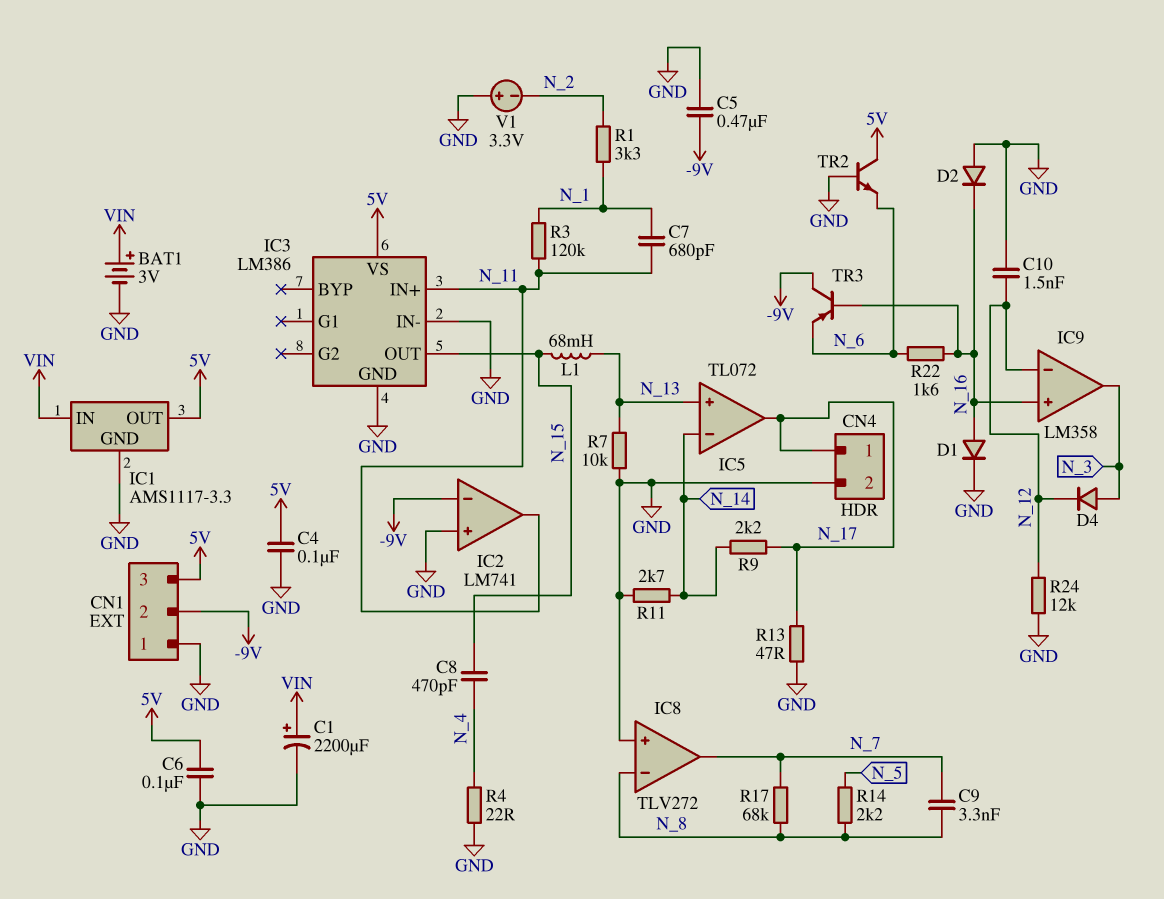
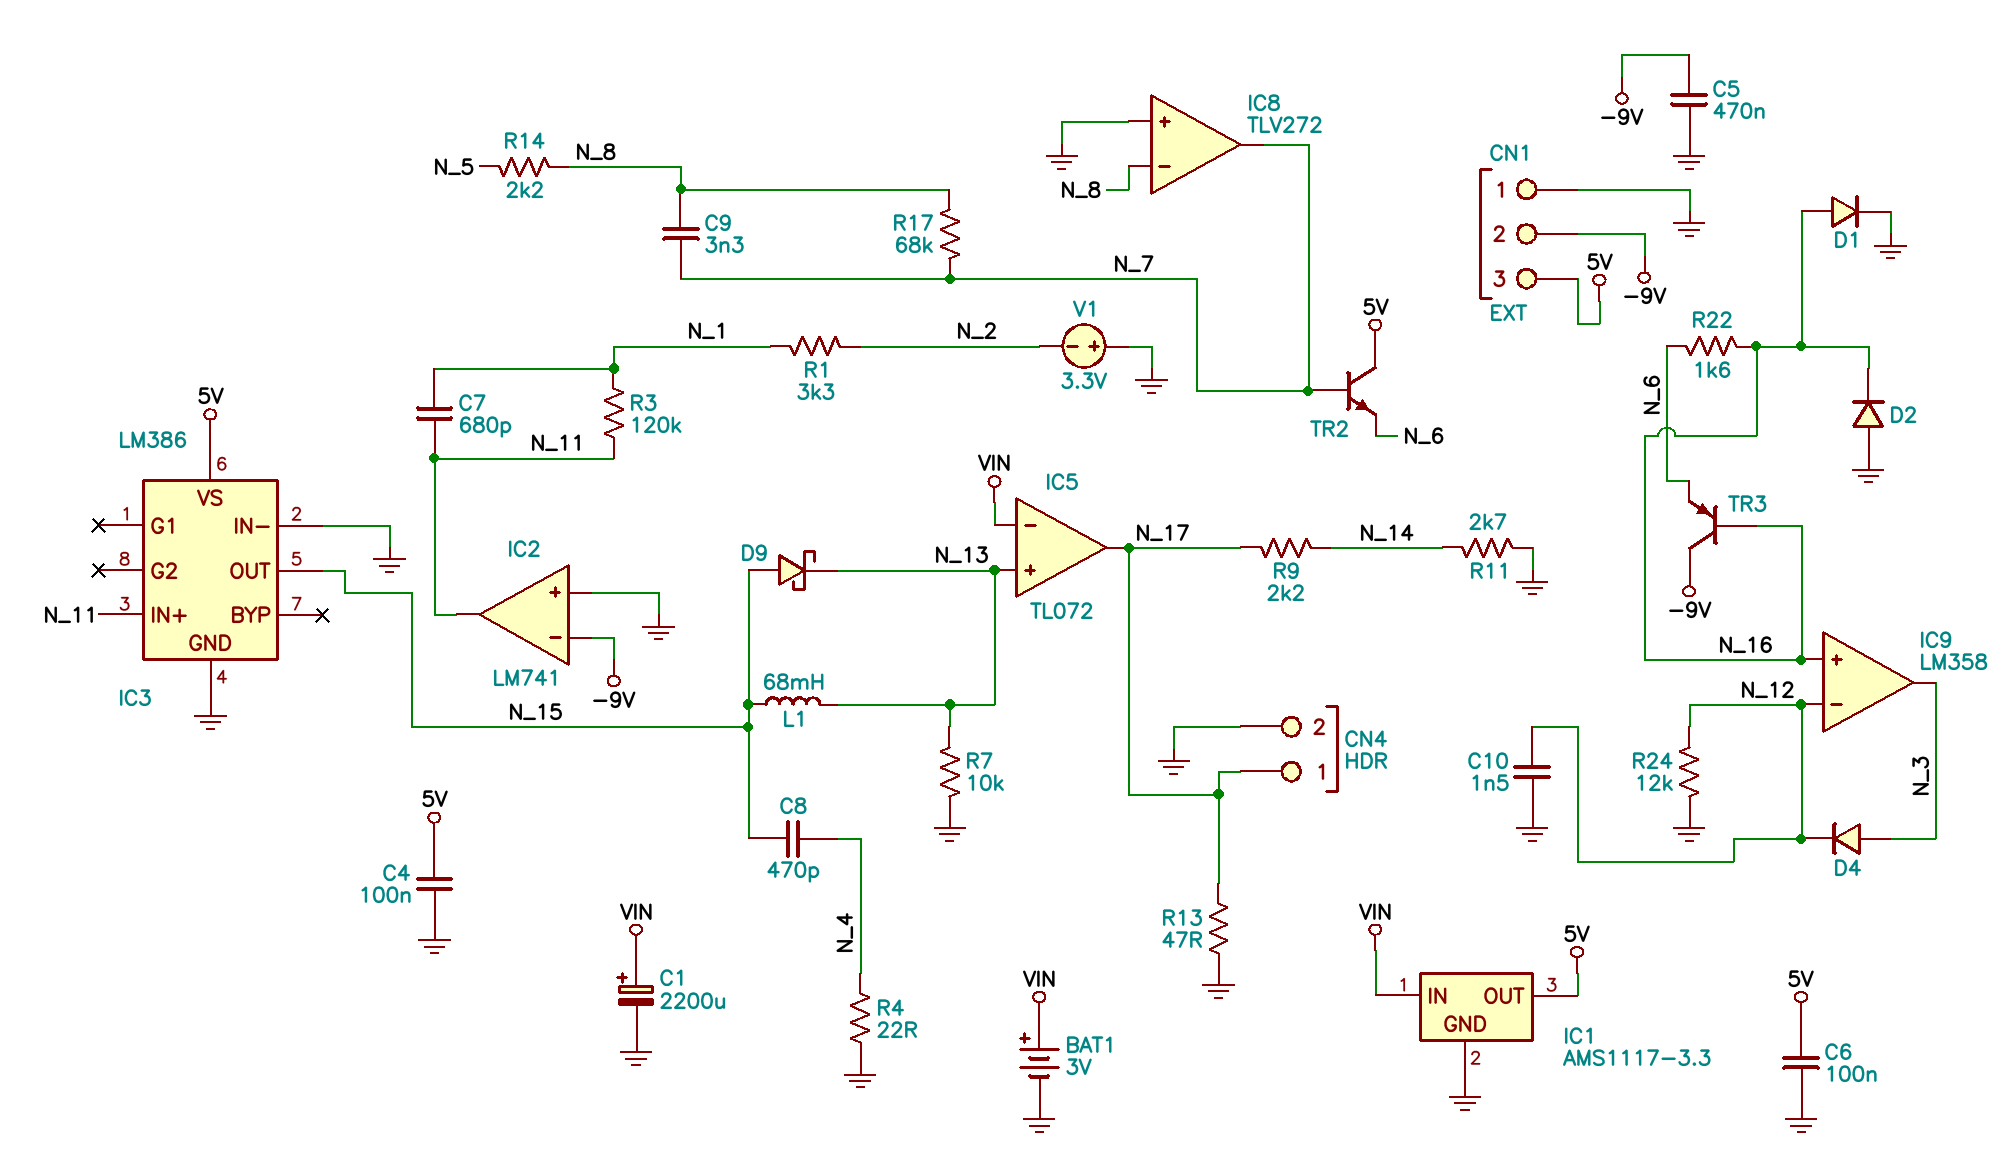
D9: none -> schottky (A N_15, K N_13)
IC5 pin in-: N_14 -> VIN
TR2: NPN (B GND, C 5V, E N_6) -> NPN (B N_7, C 5V, E N_6)

